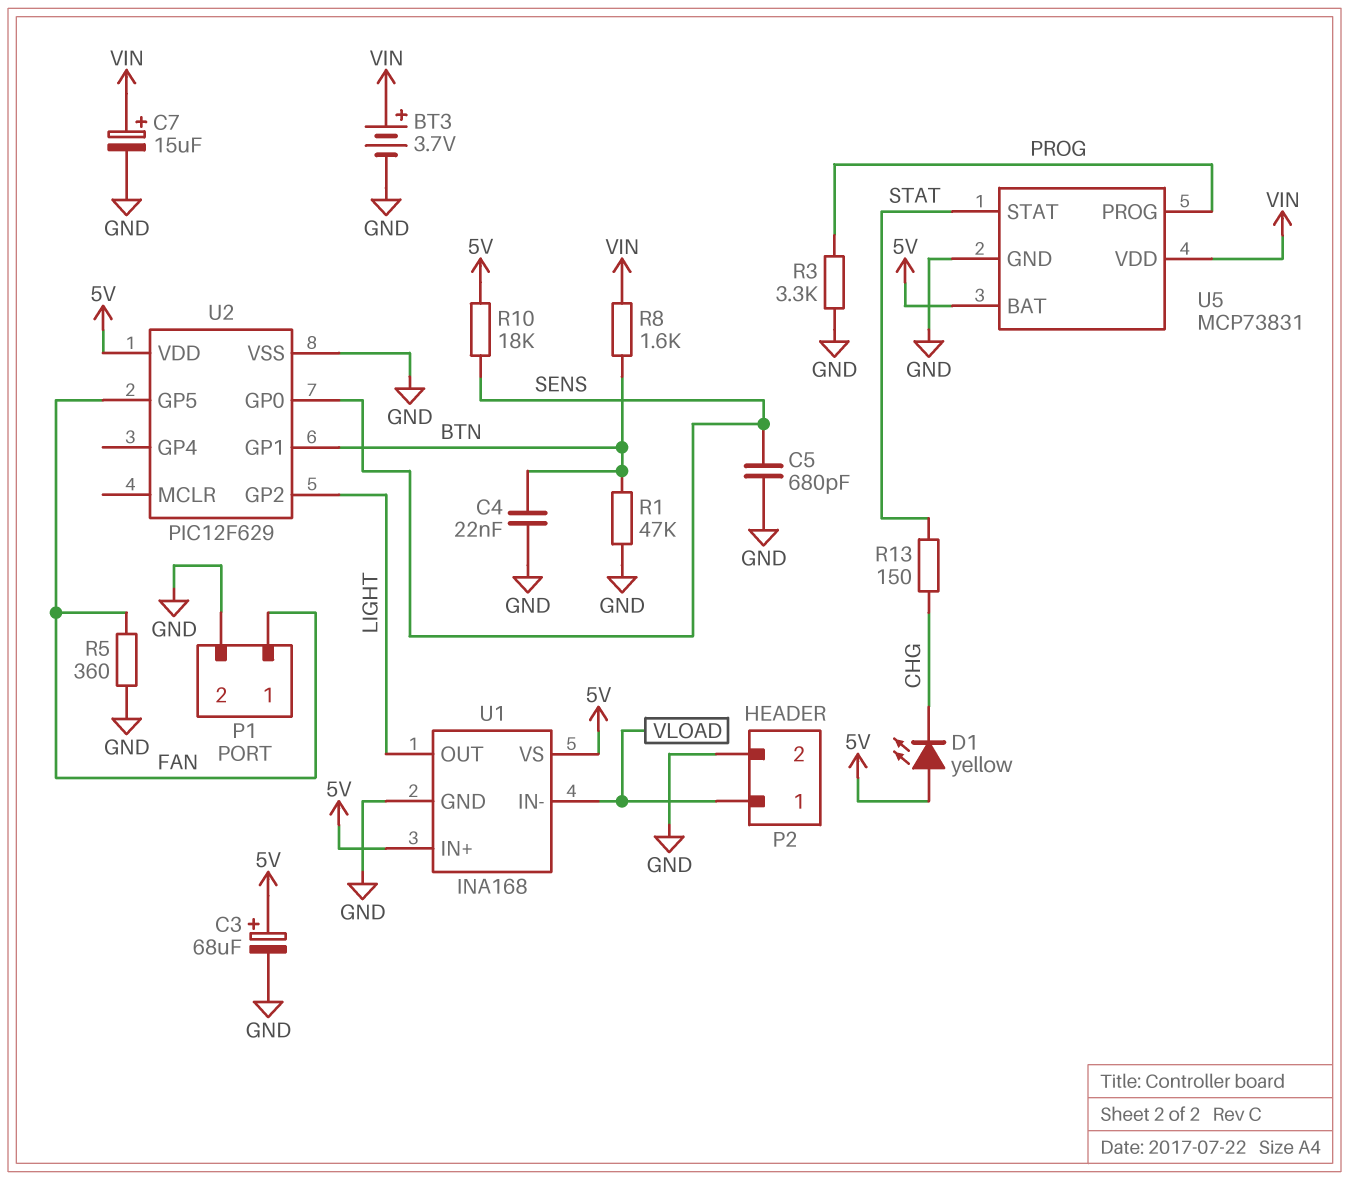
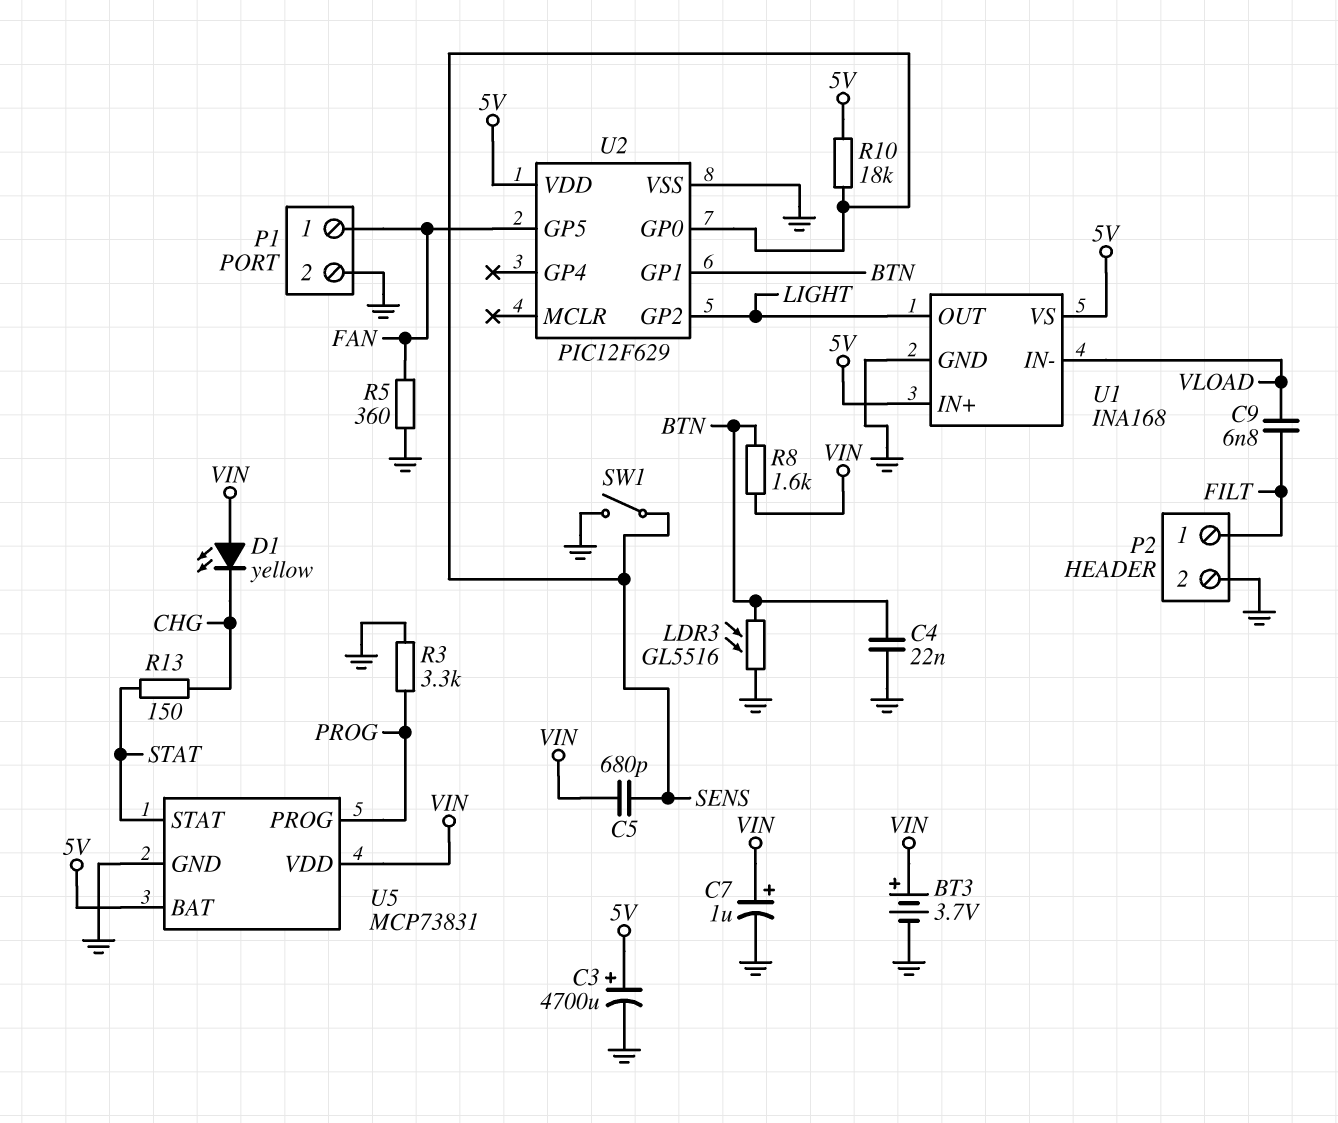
C3: 68uF (plus 5V, minus GND) -> 4700uF (plus 5V, minus GND)
C5: 680pF (GND, SENS) -> 680pF (SENS, VIN)
C7: 15uF (plus VIN, minus GND) -> 1uF (plus VIN, minus GND)
C9: none -> 6.8nF (FILT, VLOAD)
D1: LED yellow (A 5V, K CHG) -> LED yellow (A VIN, K CHG)
LDR3: none -> GL5516 (BTN, GND)
P2 pin 1: VLOAD -> FILT
R1: 47k (BTN, GND) -> none
SW1: none -> switch (GND, SENS)

